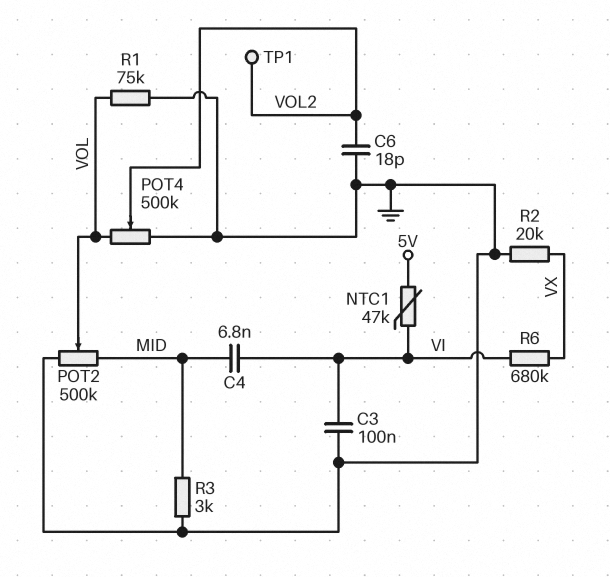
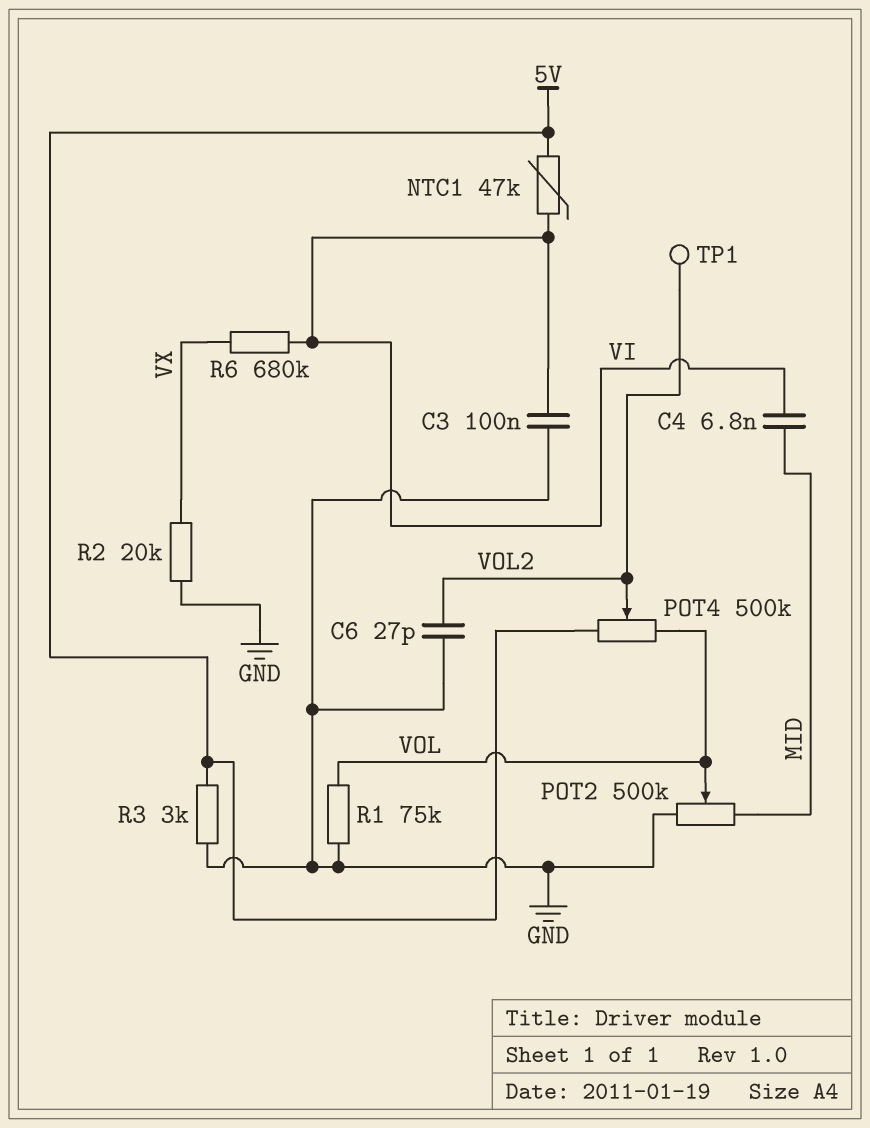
C6: 18pF (GND, VOL2) -> 27pF (GND, VOL2)
POT4: 500k (GND, VOL, wiper VOL2) -> 500k (5V, VOL, wiper VOL2)
R3: 3k (GND, MID) -> 3k (5V, GND)

